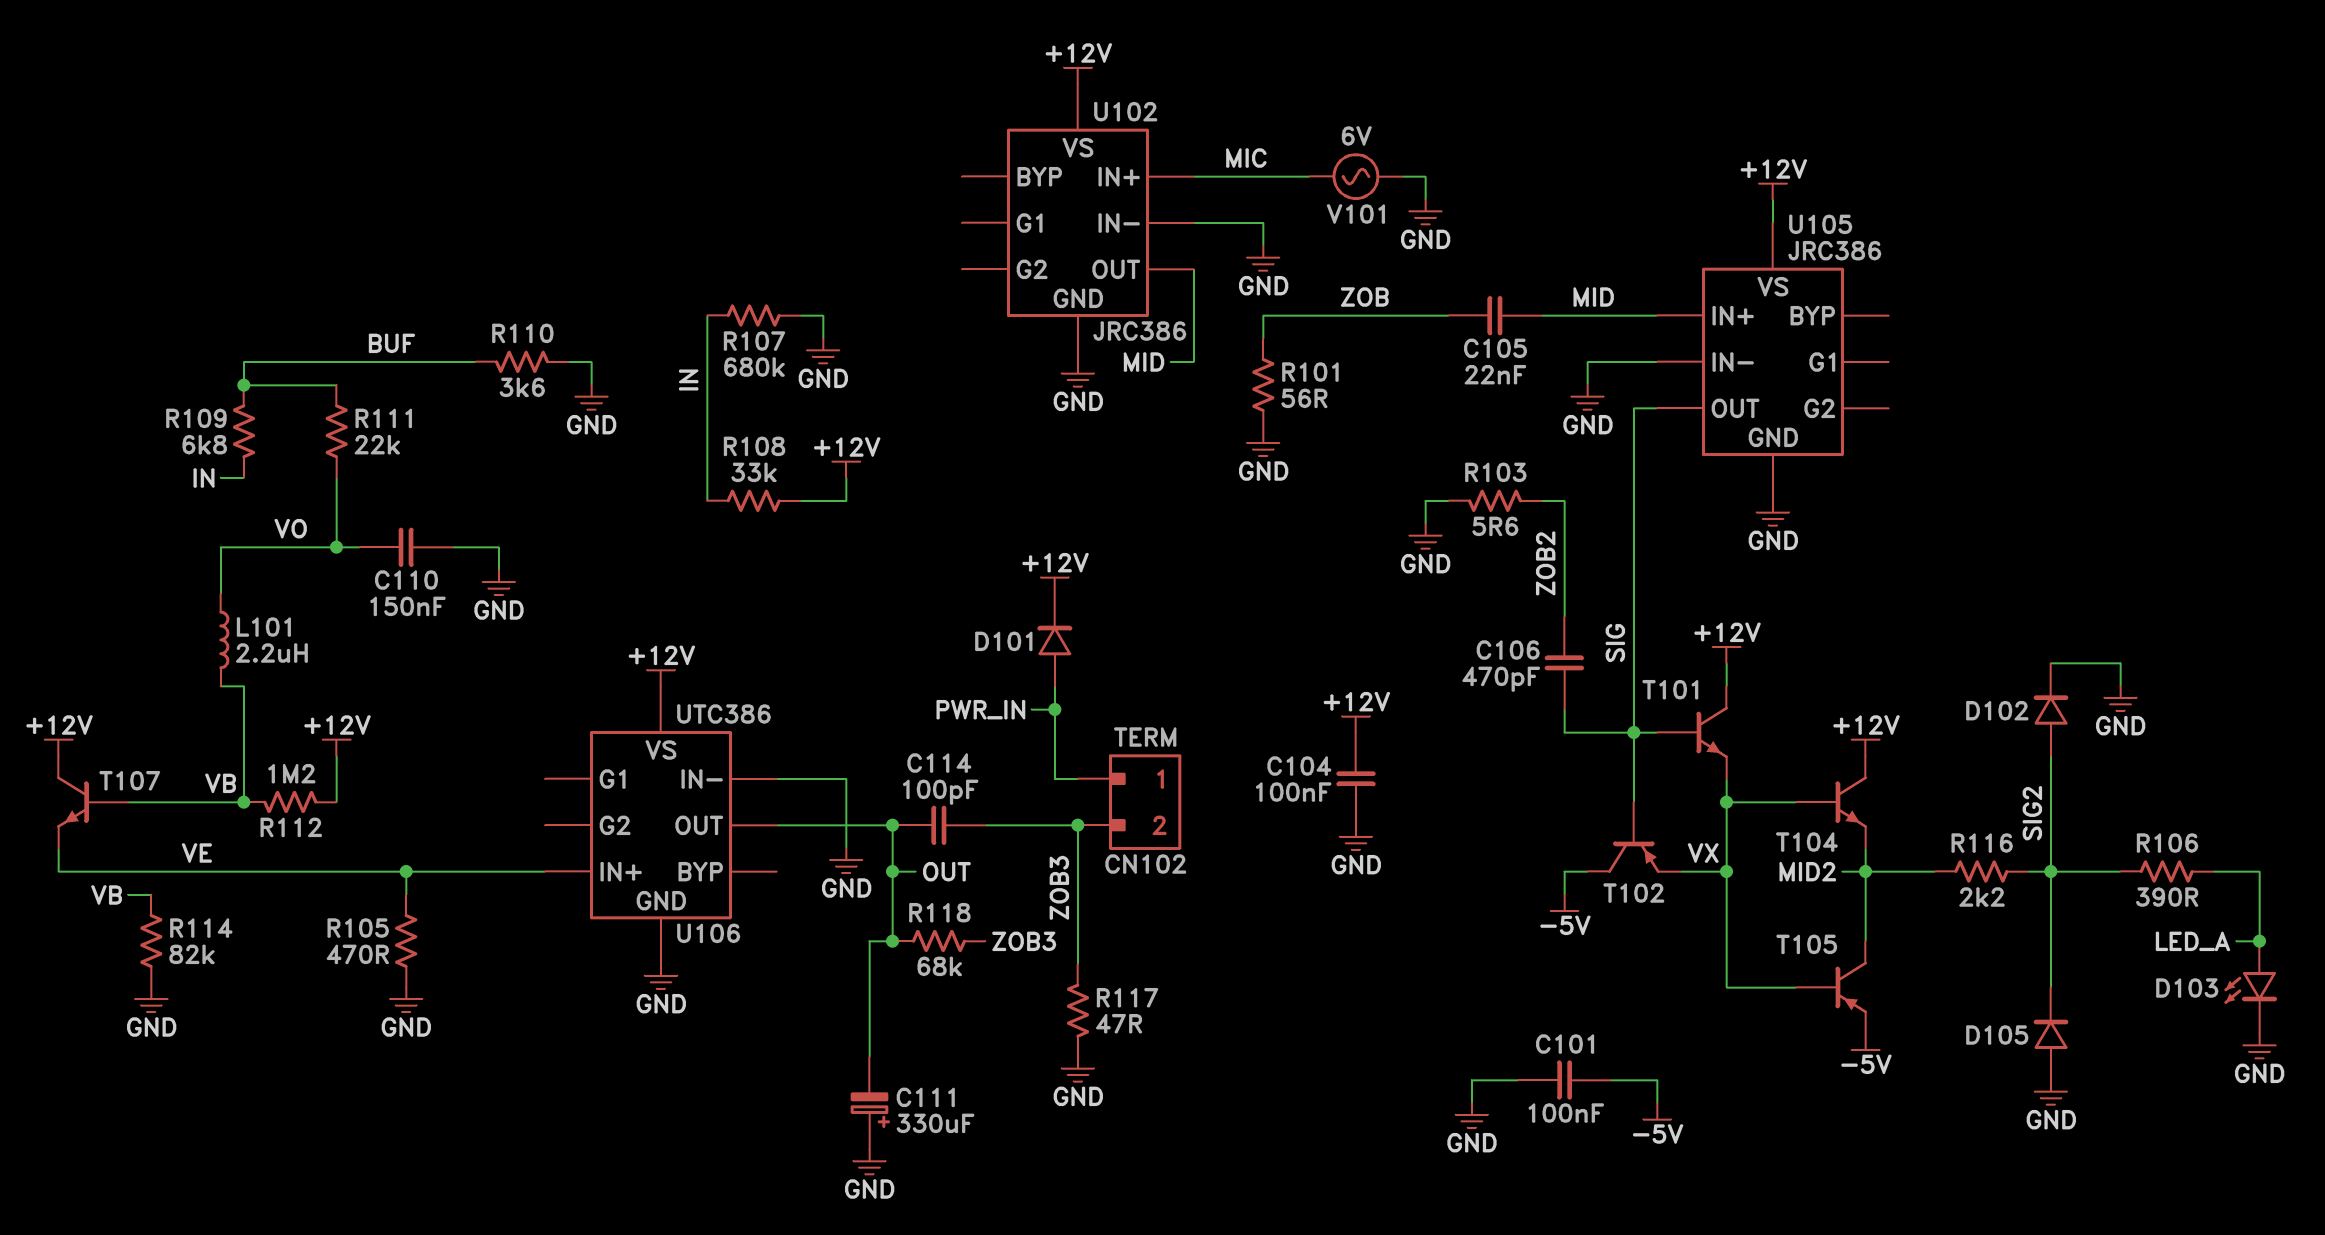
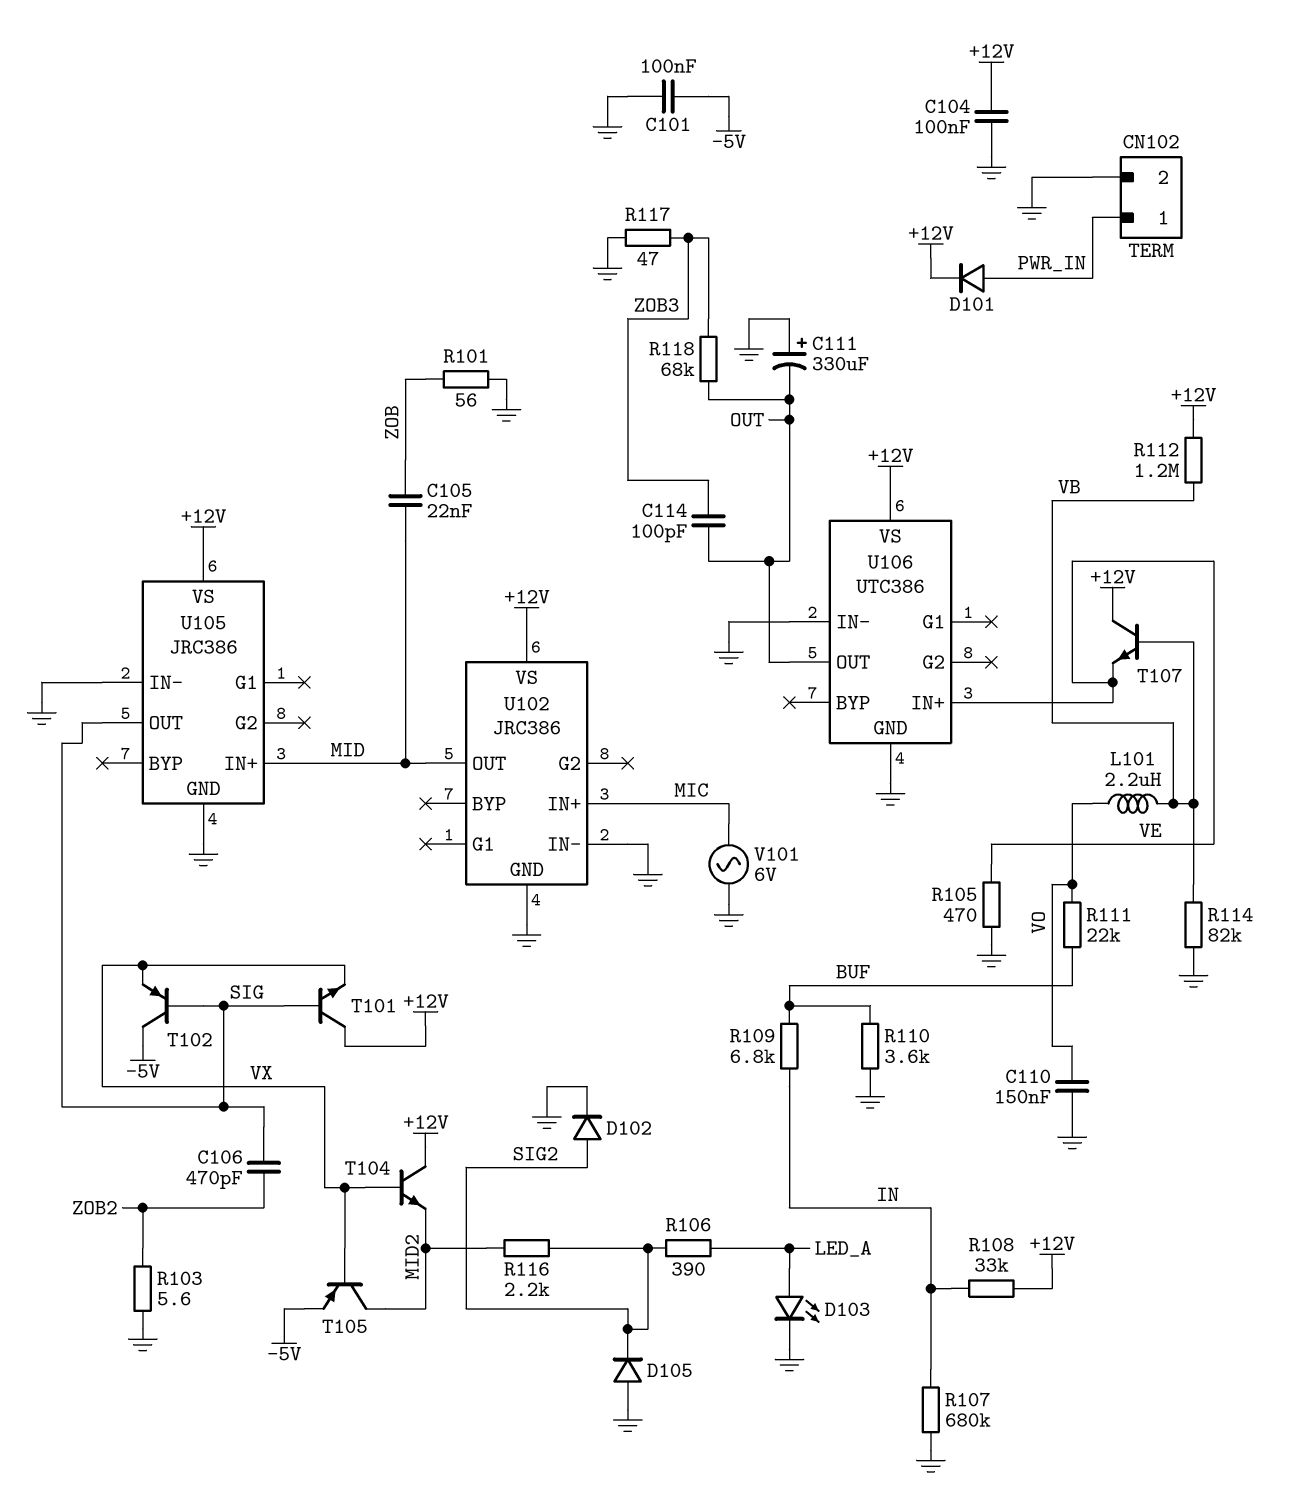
CN102 pin 2: ZOB3 -> GND

